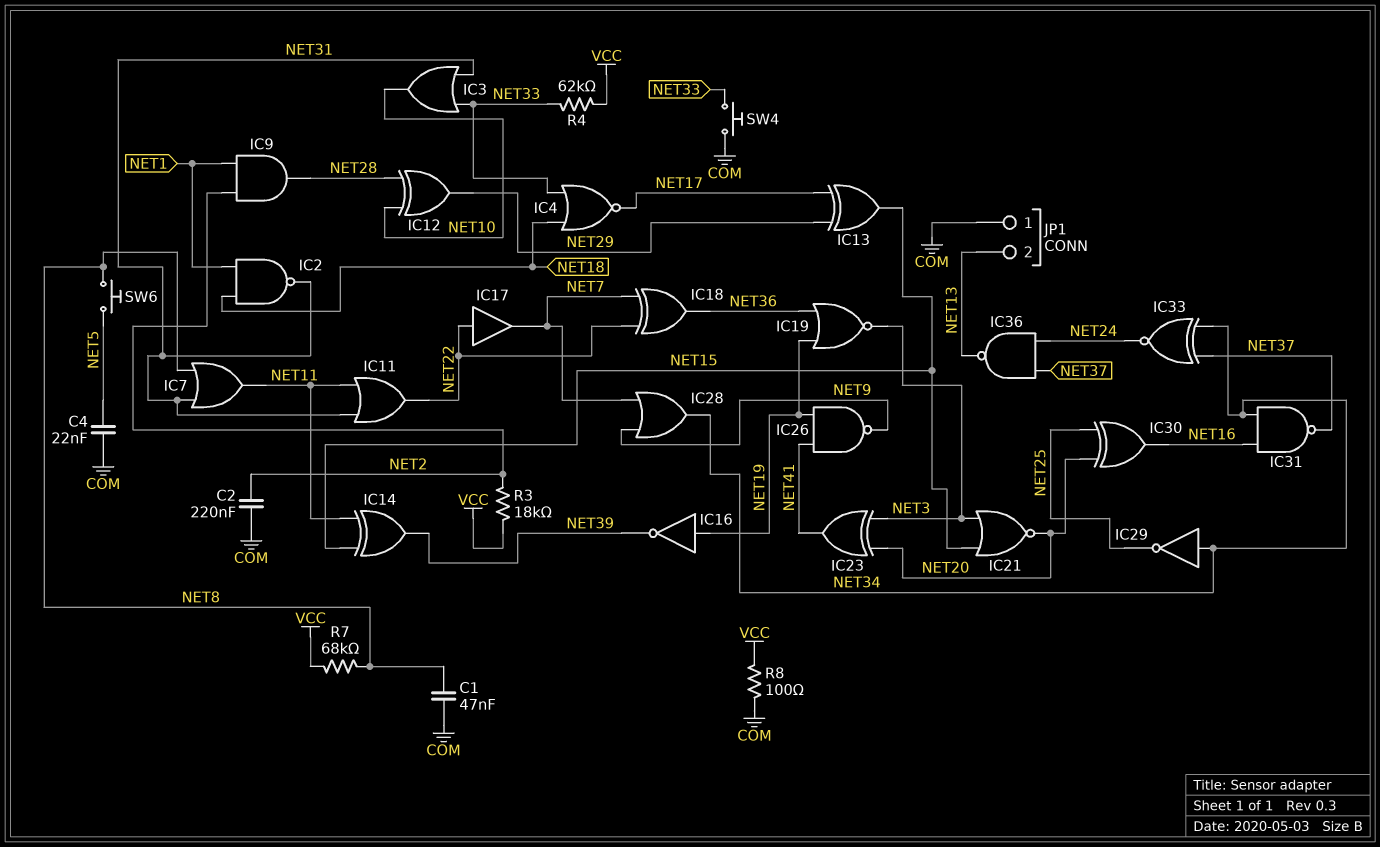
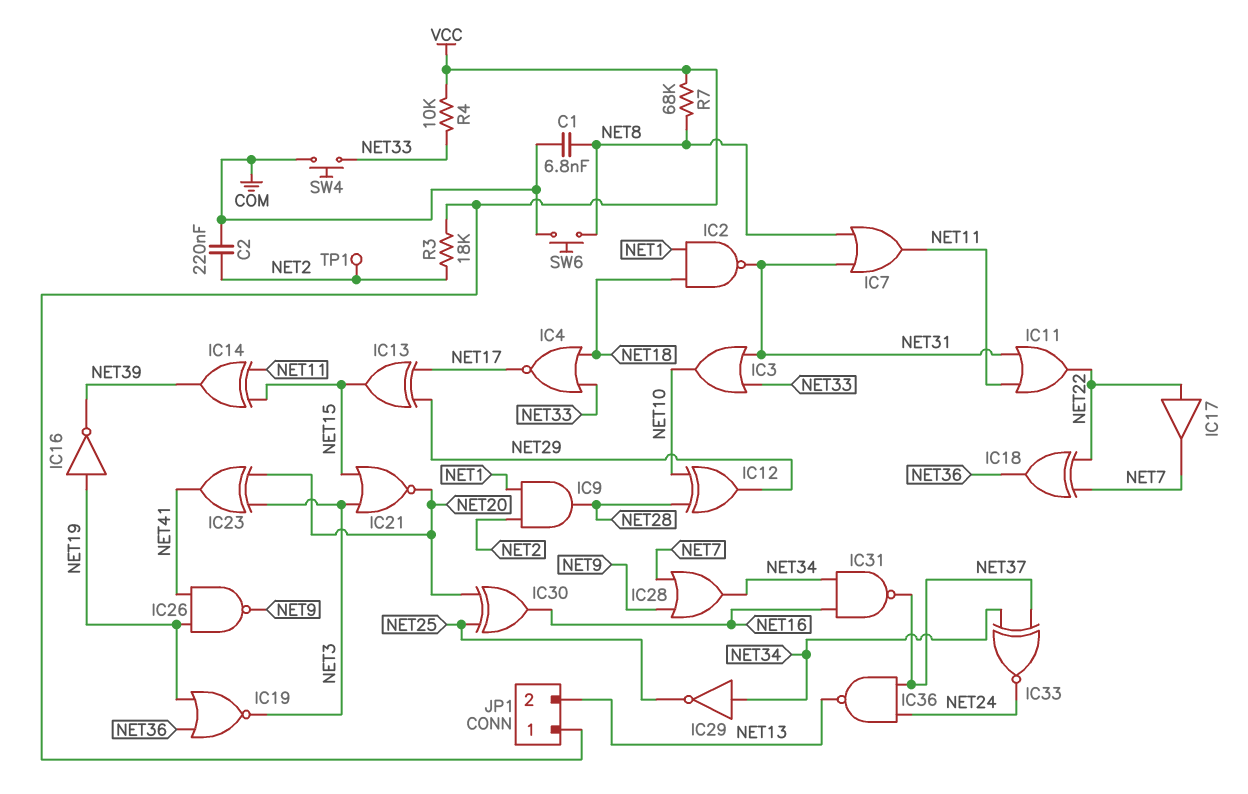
C1: 47nF (COM, NET8) -> 6.8nF (COM, NET8)
C4: 22nF (COM, NET5) -> none
JP1 pin 1: COM -> VCC
R4: 62k (NET33, VCC) -> 10k (NET33, VCC)
R8: 100 (COM, VCC) -> none
SW6: button (NET5, NET8) -> button (COM, NET8)
TP1: none -> test point (NET2)

